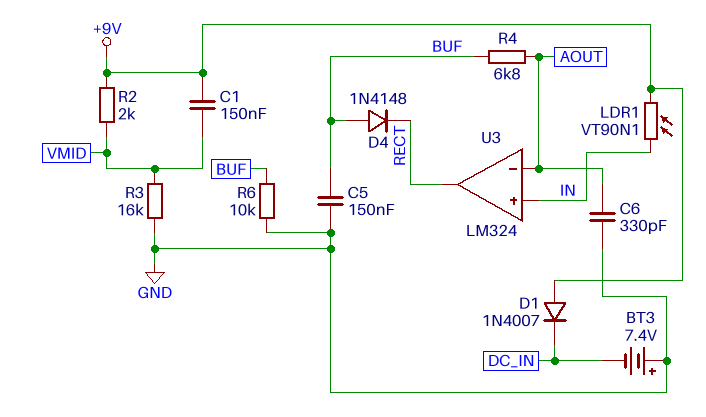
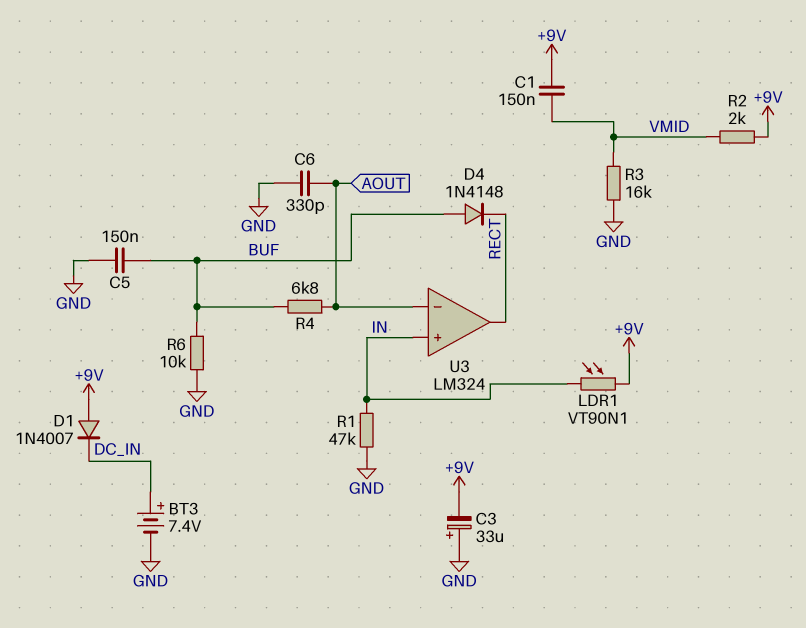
BT3: 7.4V (plus GND, minus DC_IN) -> 7.4V (plus DC_IN, minus GND)
C3: none -> 33uF (plus GND, minus +9V)
R1: none -> 47k (GND, IN)

